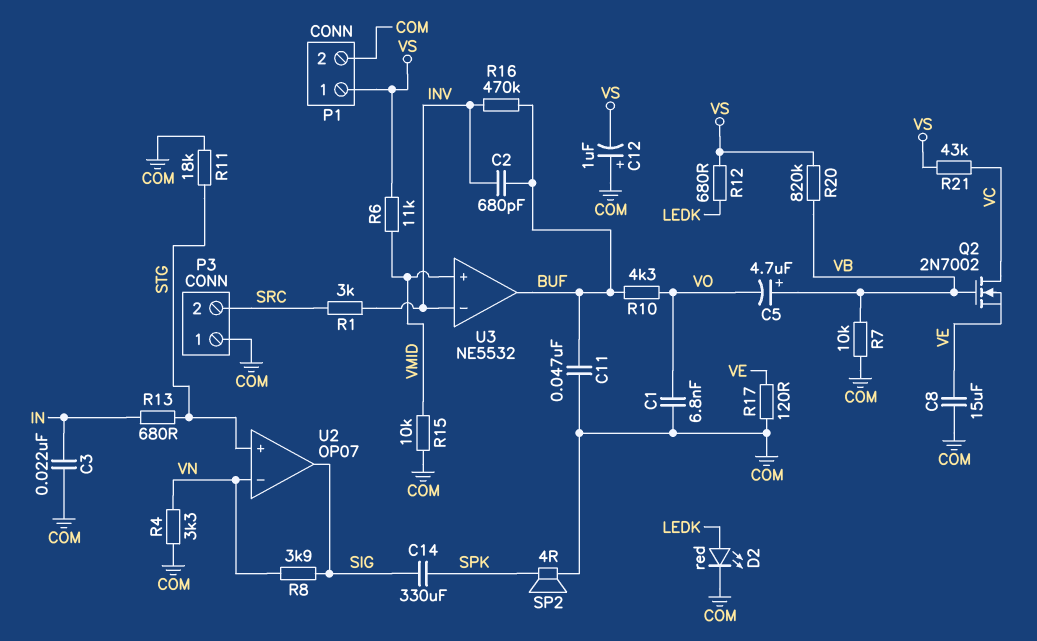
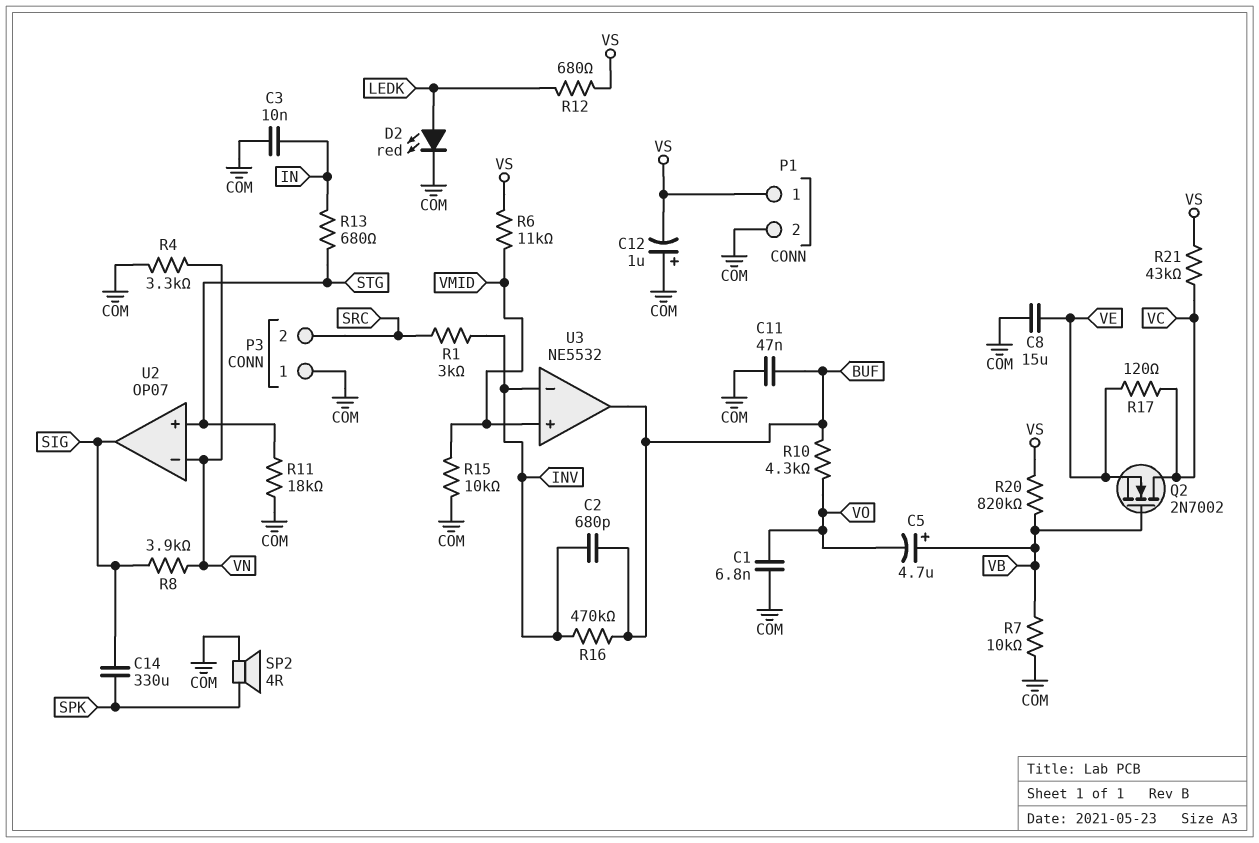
C3: 22nF (COM, IN) -> 10nF (COM, IN)
R17: 120 (COM, VE) -> 120 (VC, VE)

